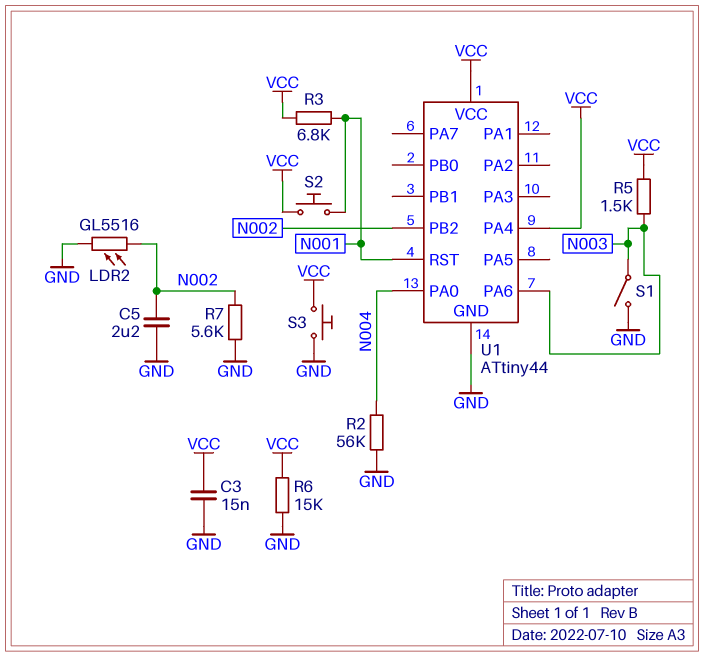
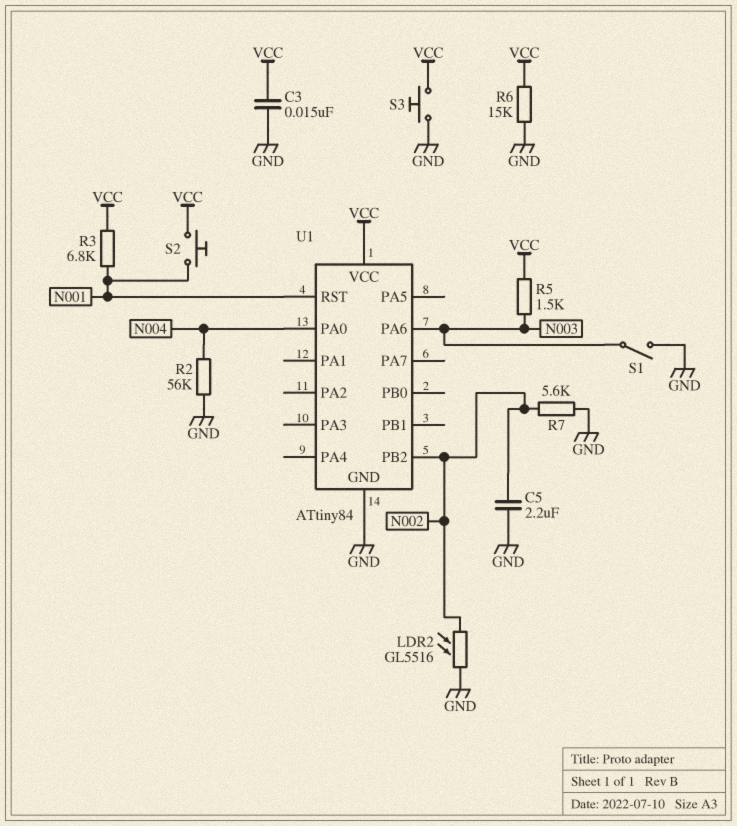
U1: ATtiny44 -> ATtiny84
U1 pin PA4: VCC -> none

